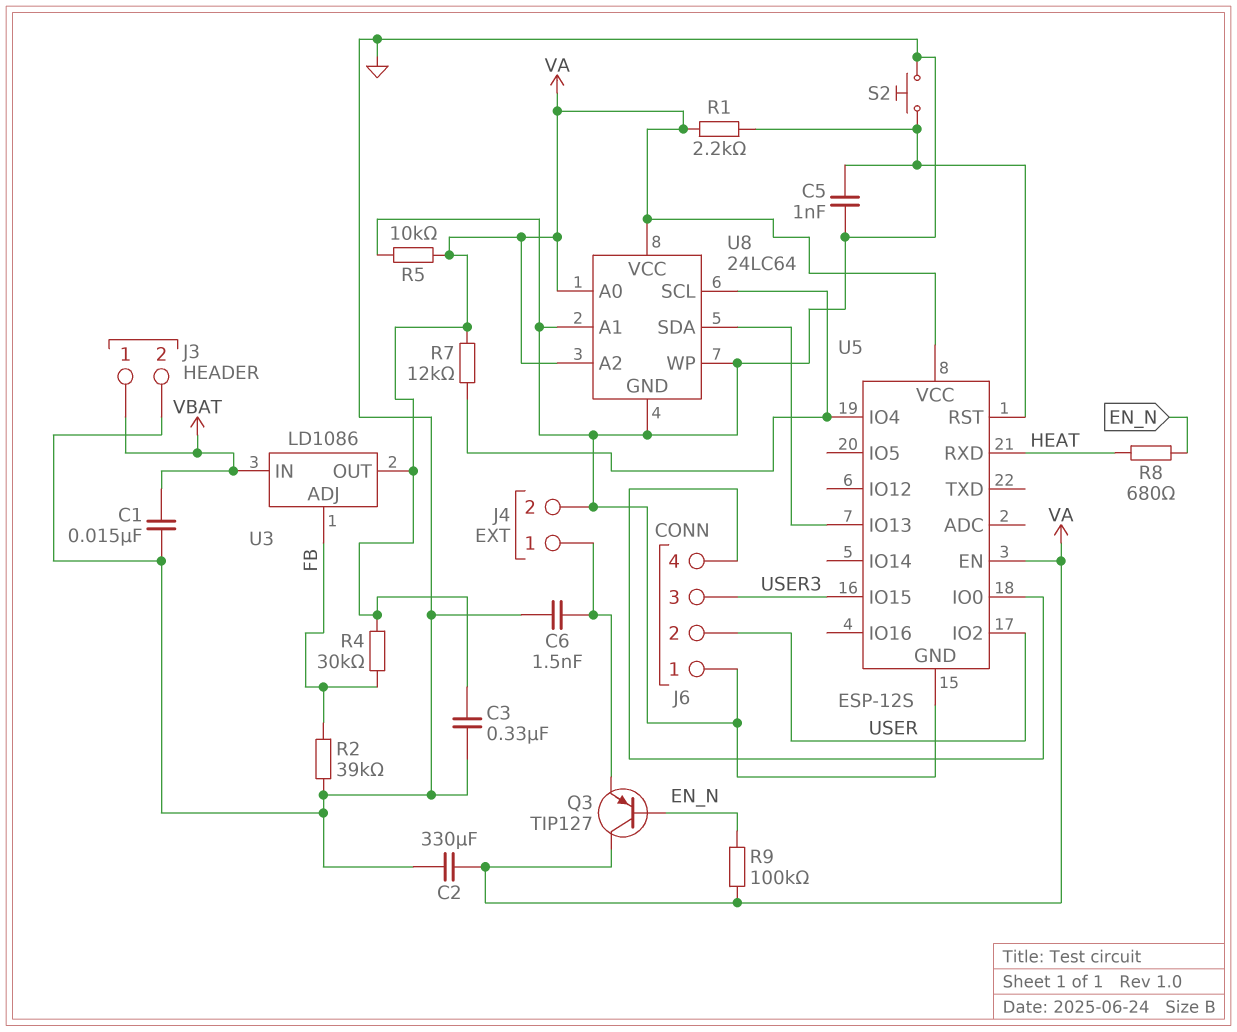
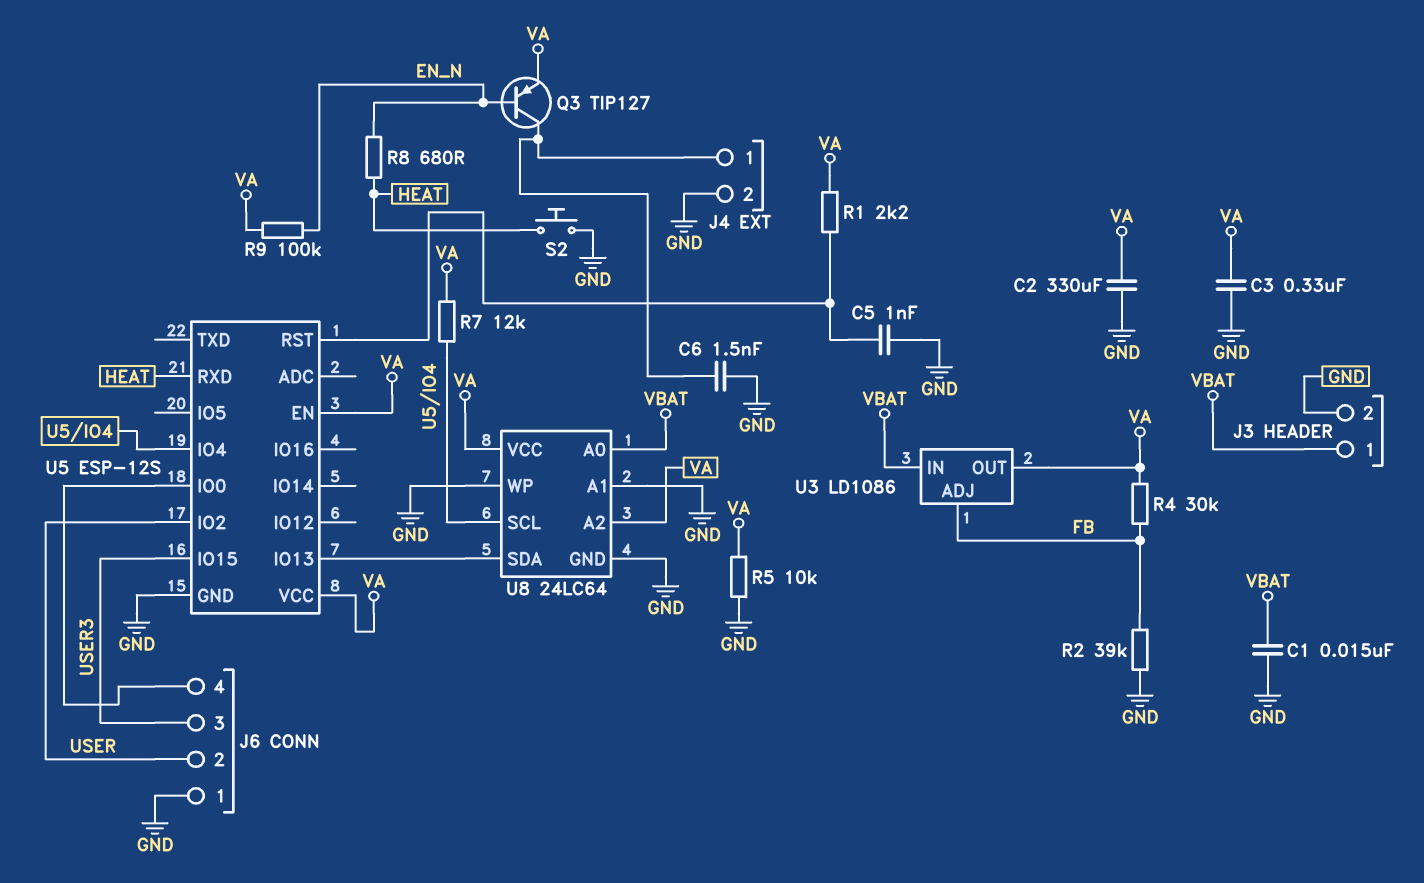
Q3: PNP TIP127 (B EN_N, C VA, E J4/1) -> PNP TIP127 (B EN_N, C J4/1, E VA)
S2: button (GND, U5/RST) -> button (GND, HEAT)
U8 pin A0: VA -> VBAT

